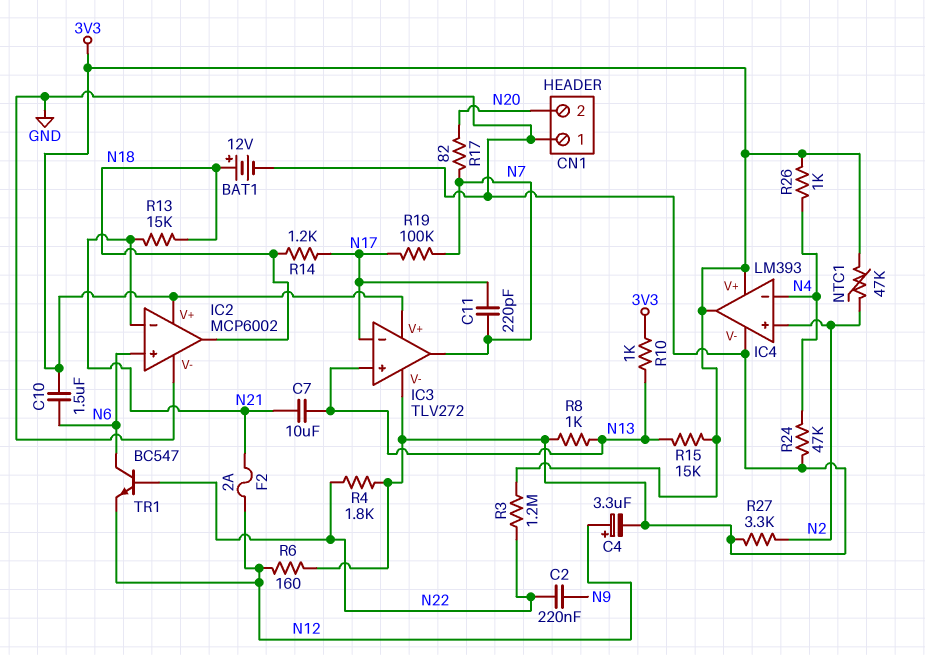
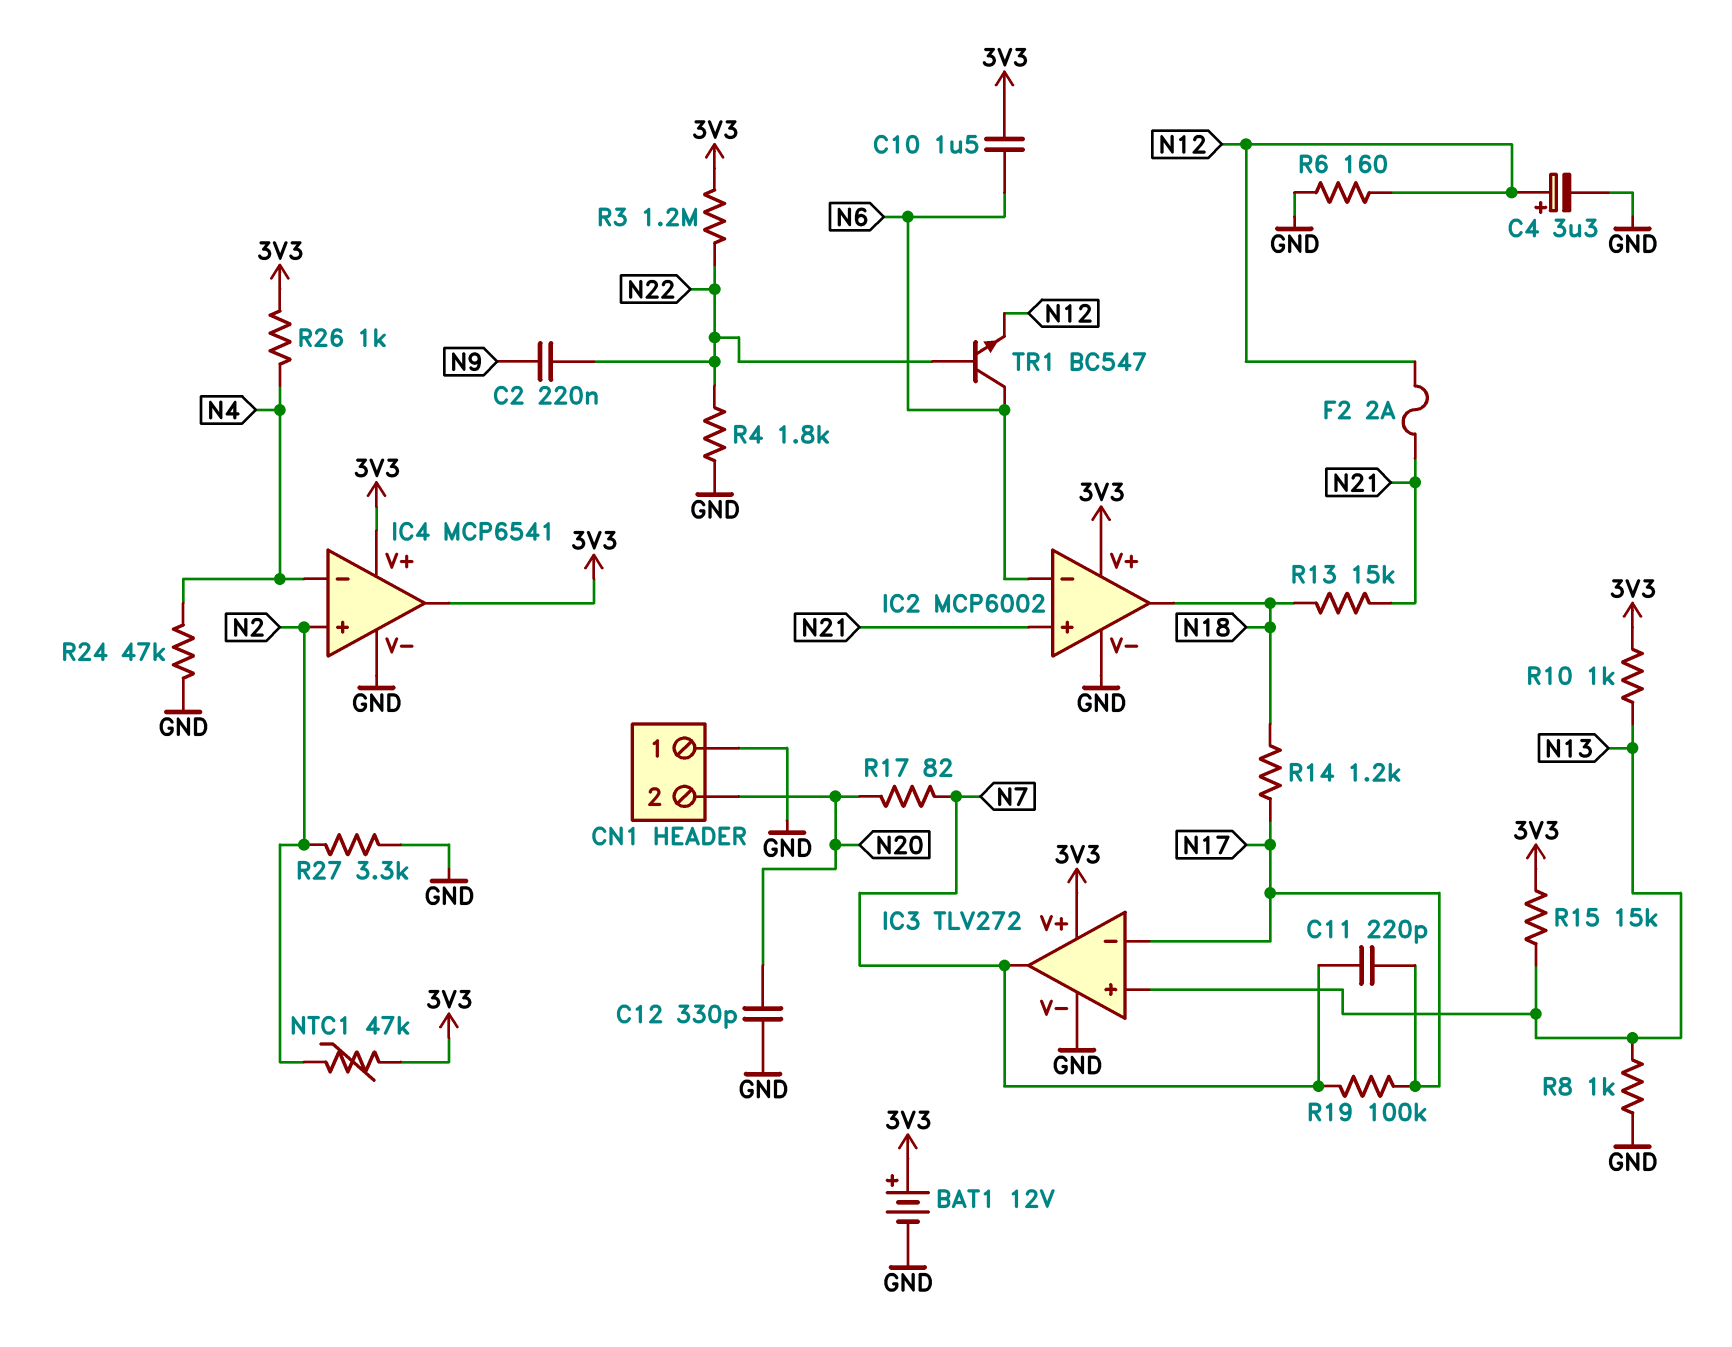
BAT1: 12V (plus N18, minus GND) -> 12V (plus 3V3, minus GND)
C7: 10uF (N13, N21) -> none
C12: none -> 330pF (GND, N20)
IC2 pin in+: N6 -> N21
IC2 pin in-: N21 -> N6
IC4: LM393 -> MCP6541

